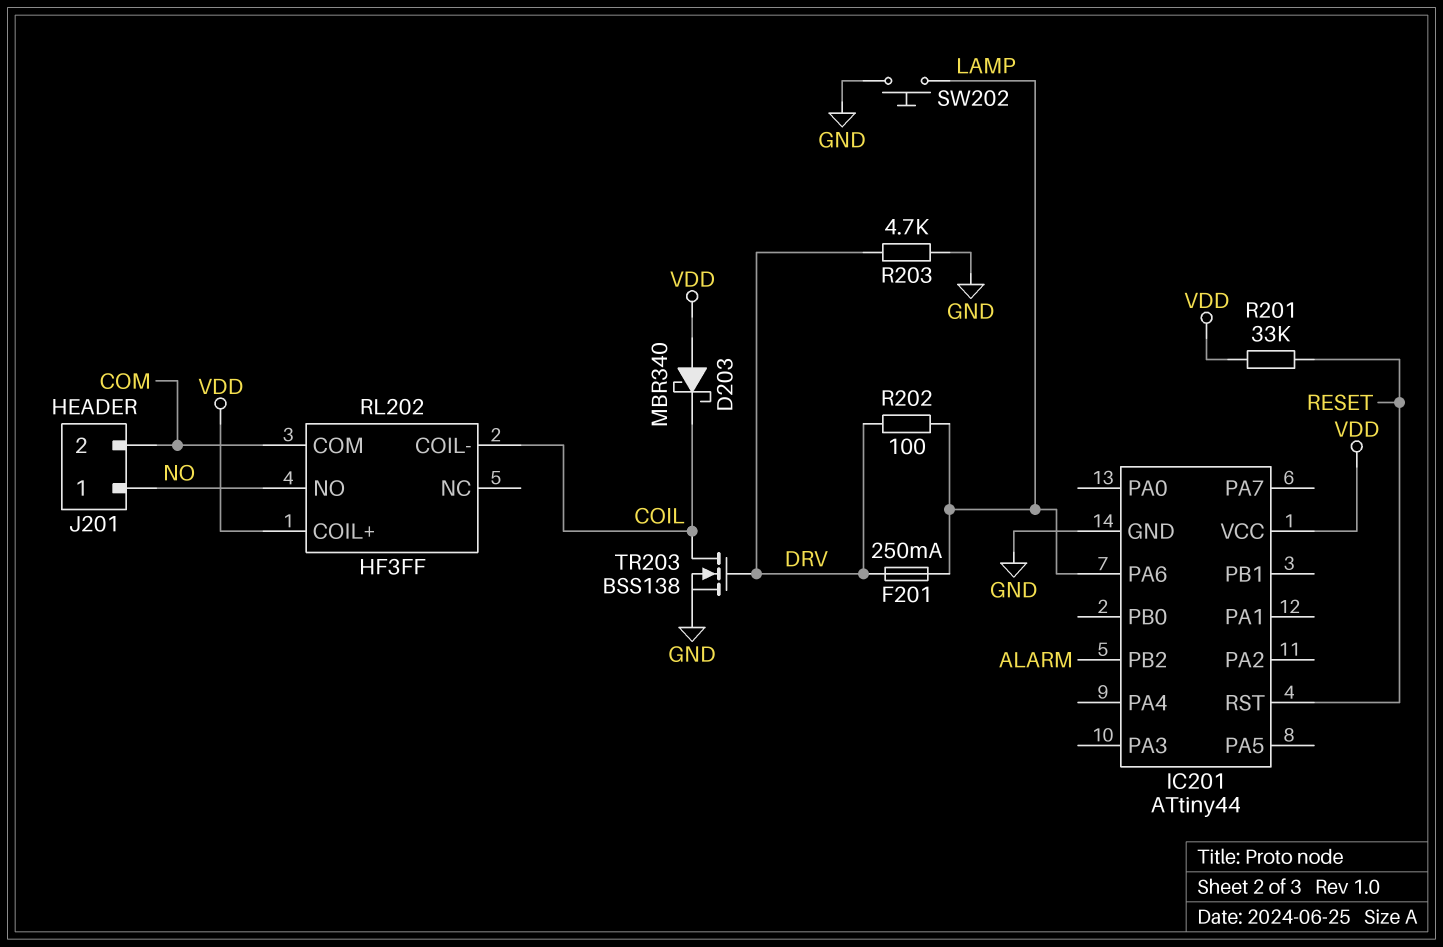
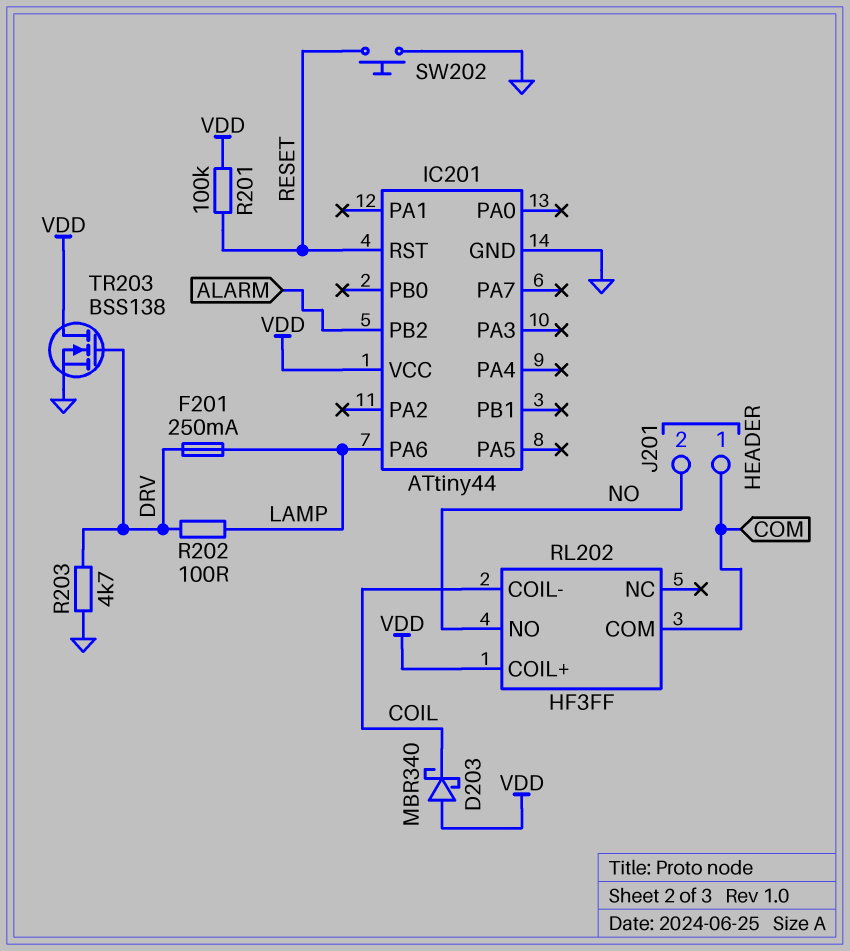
J201 pin 1: NO -> COM
J201 pin 2: COM -> NO
R201: 33k (RESET, VDD) -> 100k (RESET, VDD)
SW202: button (GND, LAMP) -> button (GND, RESET)
TR203: NMOS BSS138 (G DRV, D COIL, S GND) -> NMOS BSS138 (G DRV, D VDD, S GND)

